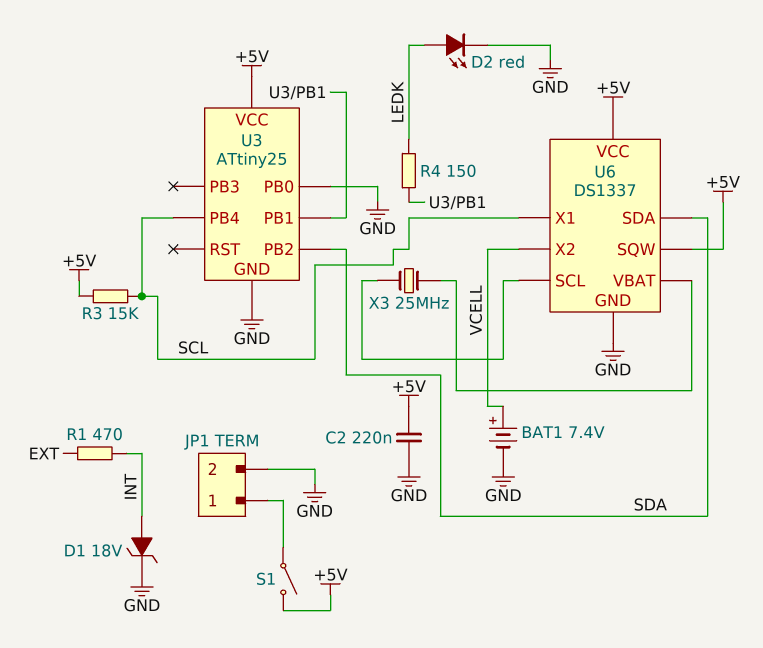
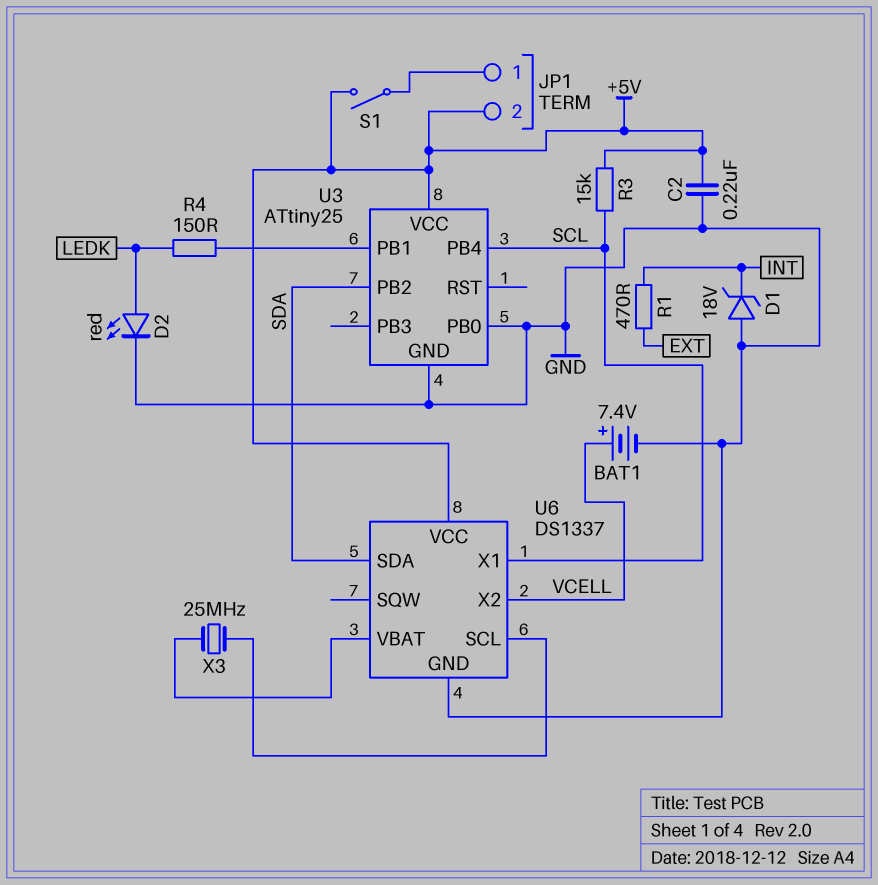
D1: zener 18V (A INT, K GND) -> zener 18V (A GND, K INT)
JP1 pin 2: GND -> +5V
U6 pin SQW: +5V -> none

